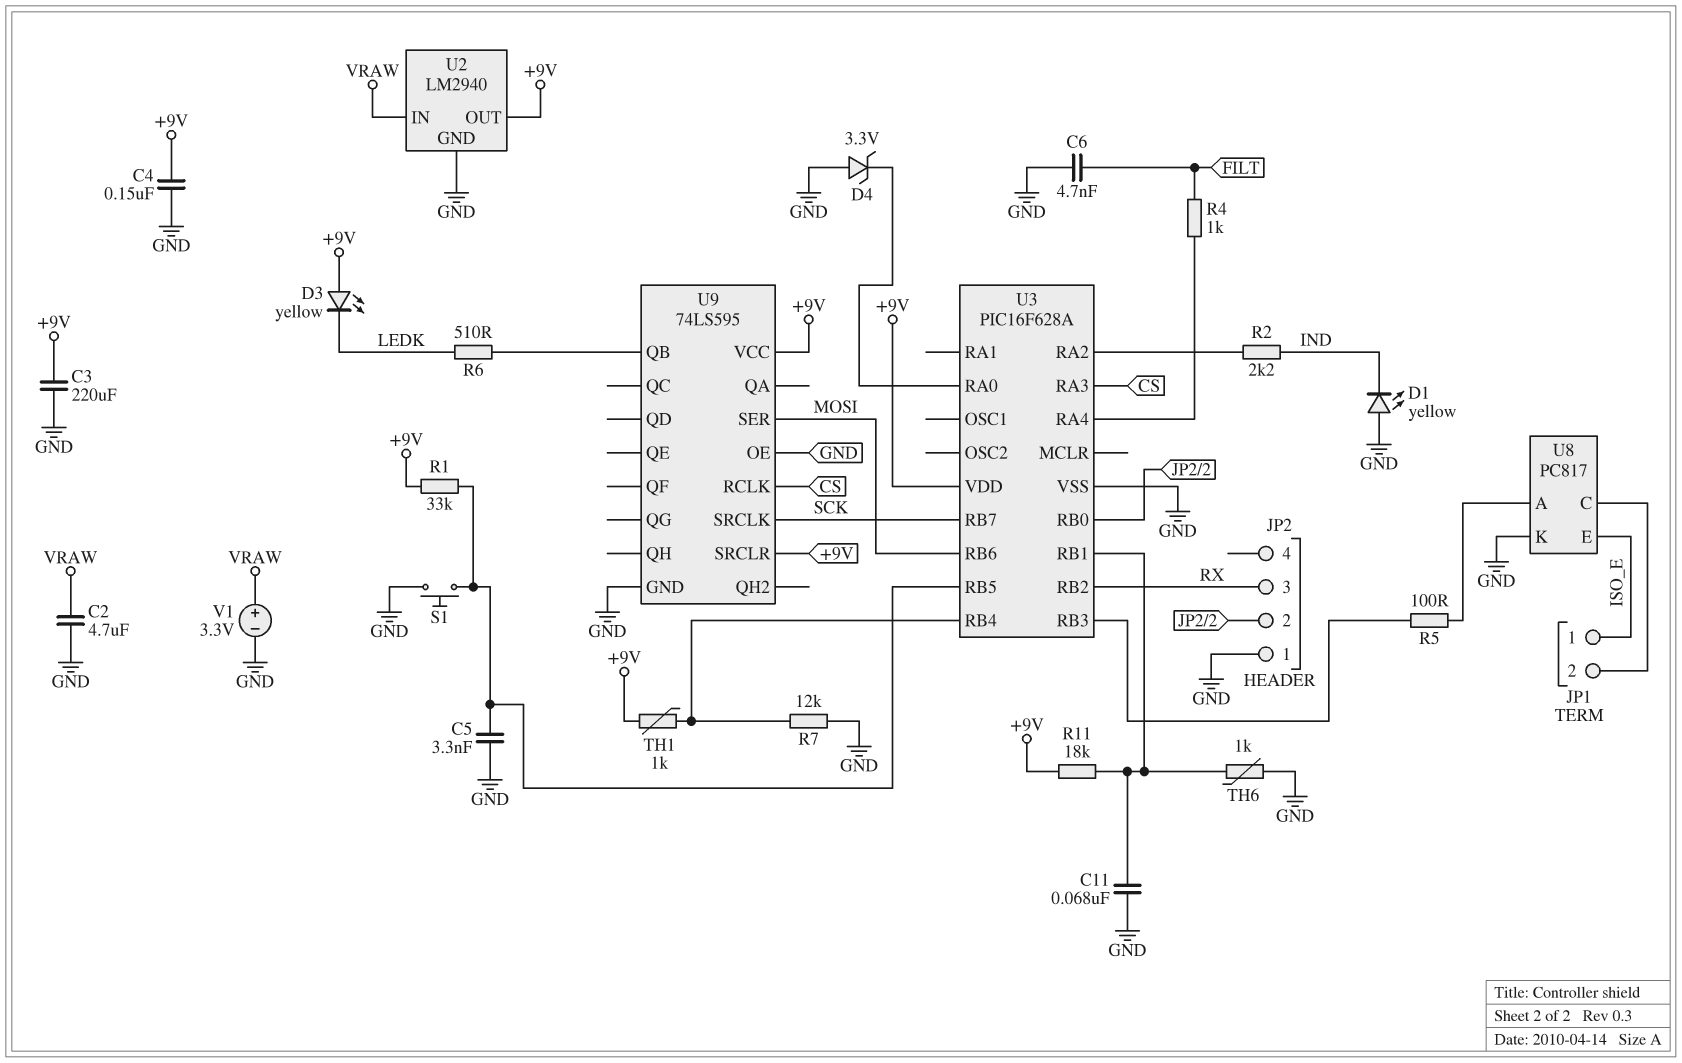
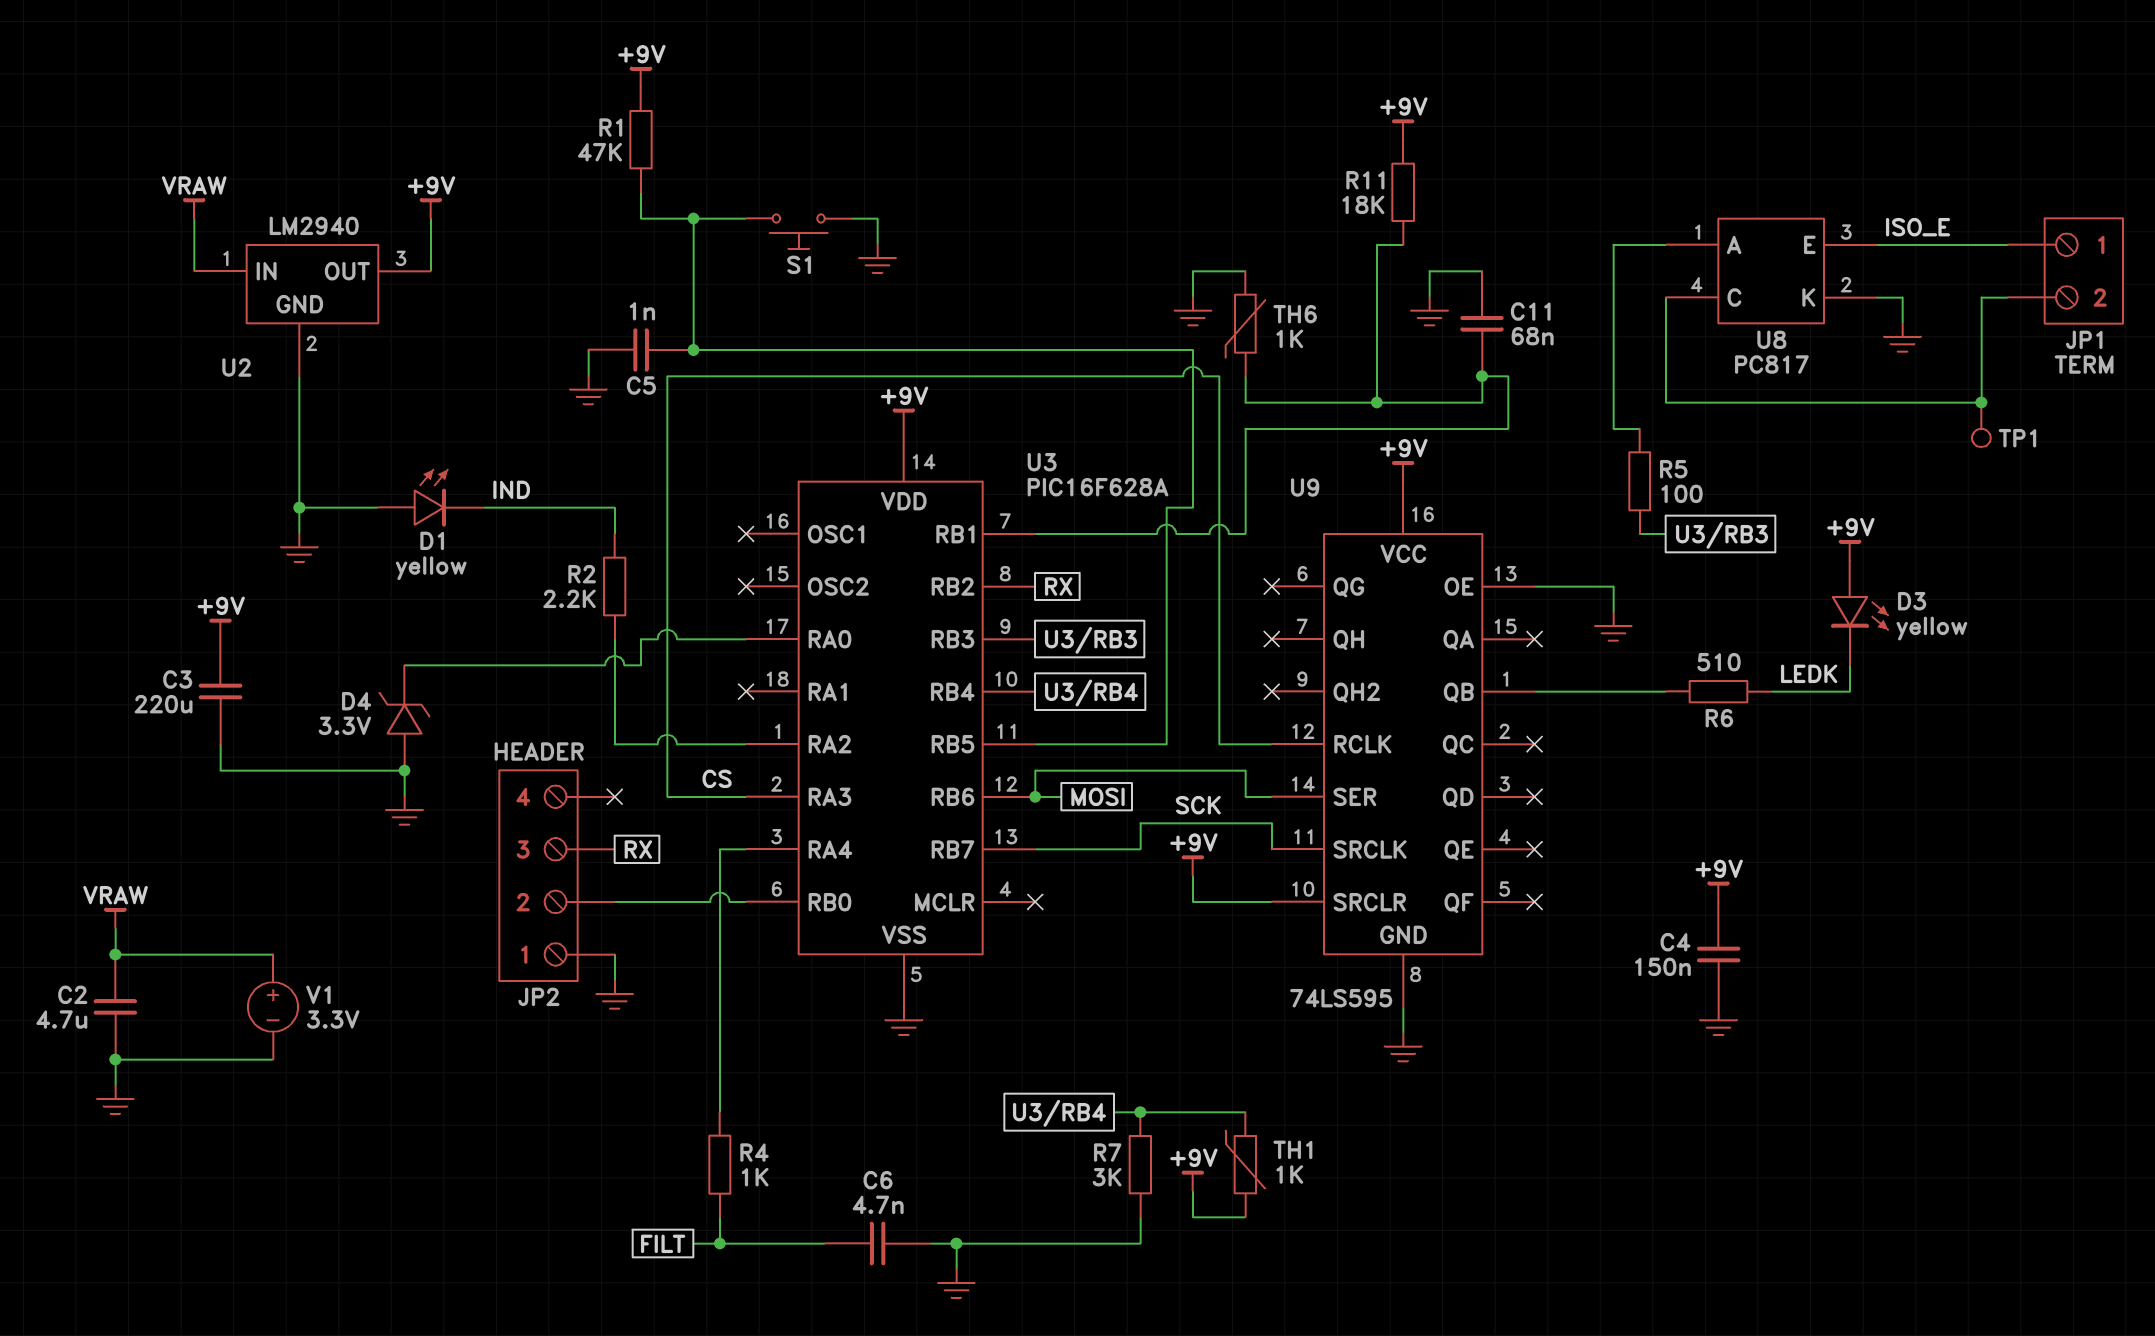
C5: 3.3nF (GND, U3/RB5) -> 1nF (GND, U3/RB5)
R1: 33k (+9V, U3/RB5) -> 47k (+9V, U3/RB5)
R7: 12k (GND, U3/RB4) -> 3k (GND, U3/RB4)
TP1: none -> test point (JP1/2)

